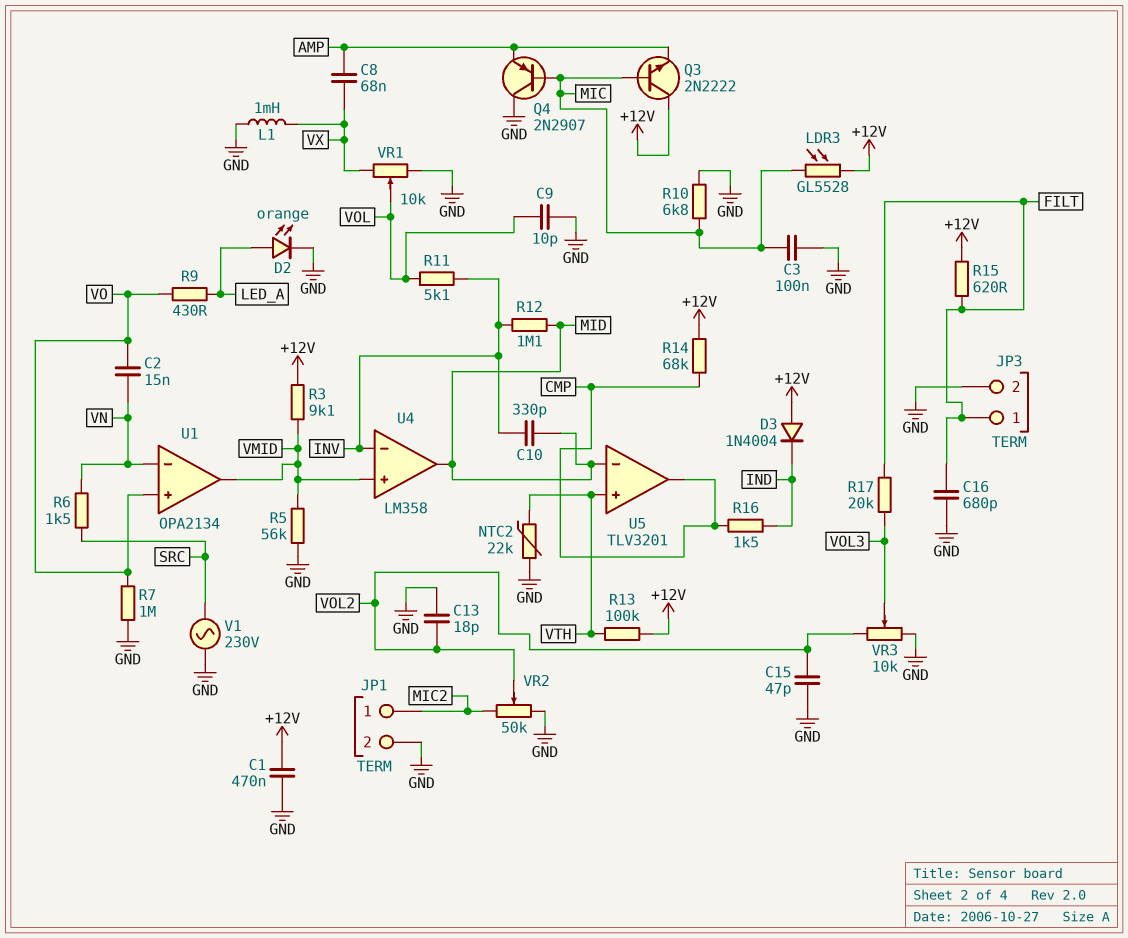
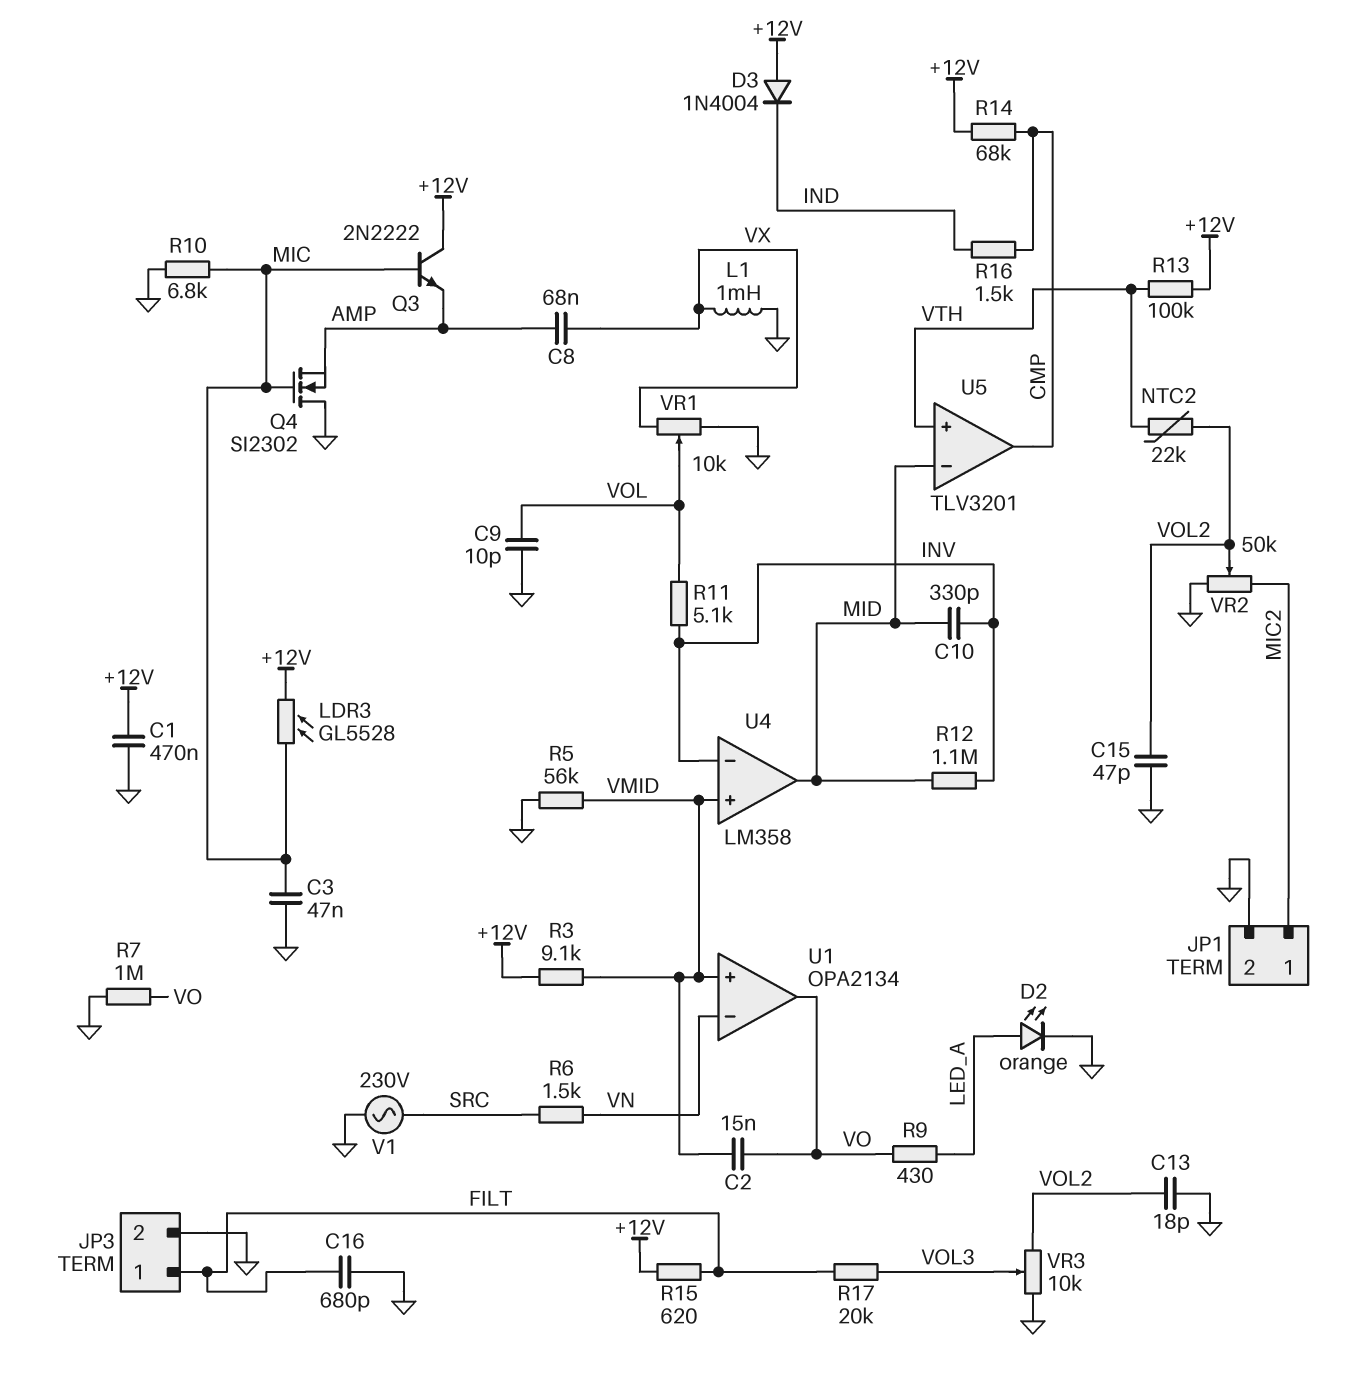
C2: 15nF (VN, VO) -> 15nF (VMID, VO)
C3: 100nF (GND, MIC) -> 47nF (GND, MIC)
NTC2: 22k (GND, VTH) -> 22k (VOL2, VTH)
Q4: PNP 2N2907 (B MIC, C GND, E AMP) -> NMOS SI2302 (G MIC, D GND, S AMP)
U1 pin in+: VO -> VMID
U1 pin out: VMID -> VO

